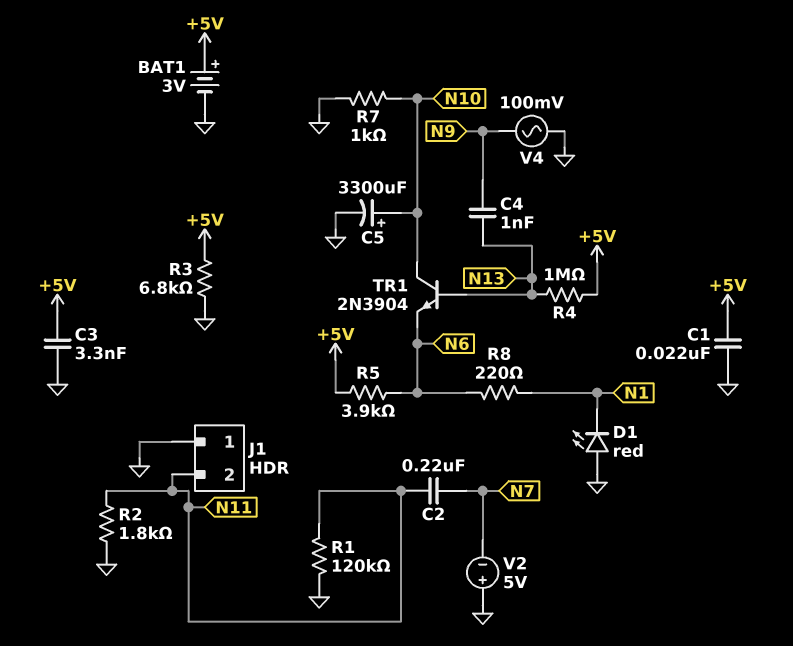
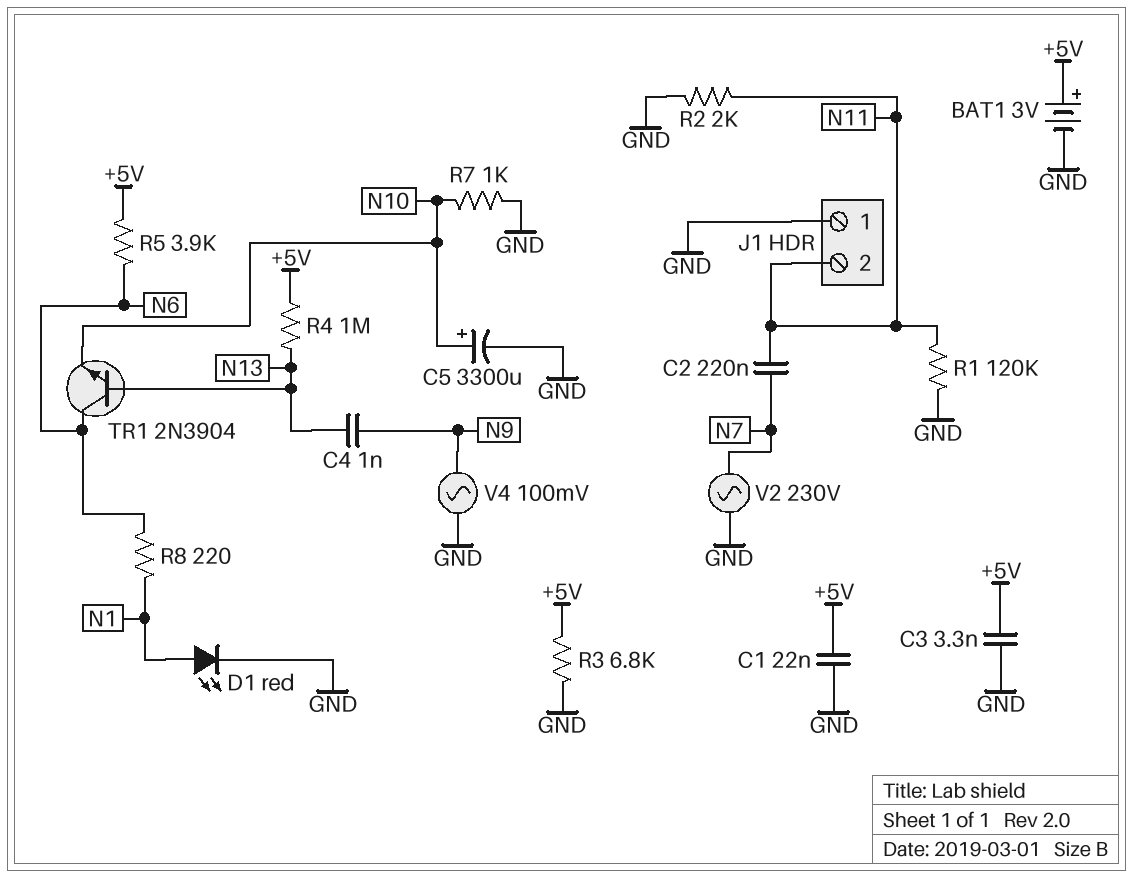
D1: LED red (A GND, K N1) -> LED red (A N1, K GND)
R2: 1.8k (GND, N11) -> 2k (GND, N11)
TR1: NPN 2N3904 (B N13, C N10, E N6) -> NPN 2N3904 (B N13, C N6, E N10)
V2: 5V (plus GND, minus N7) -> AC 230V (GND, N7)

